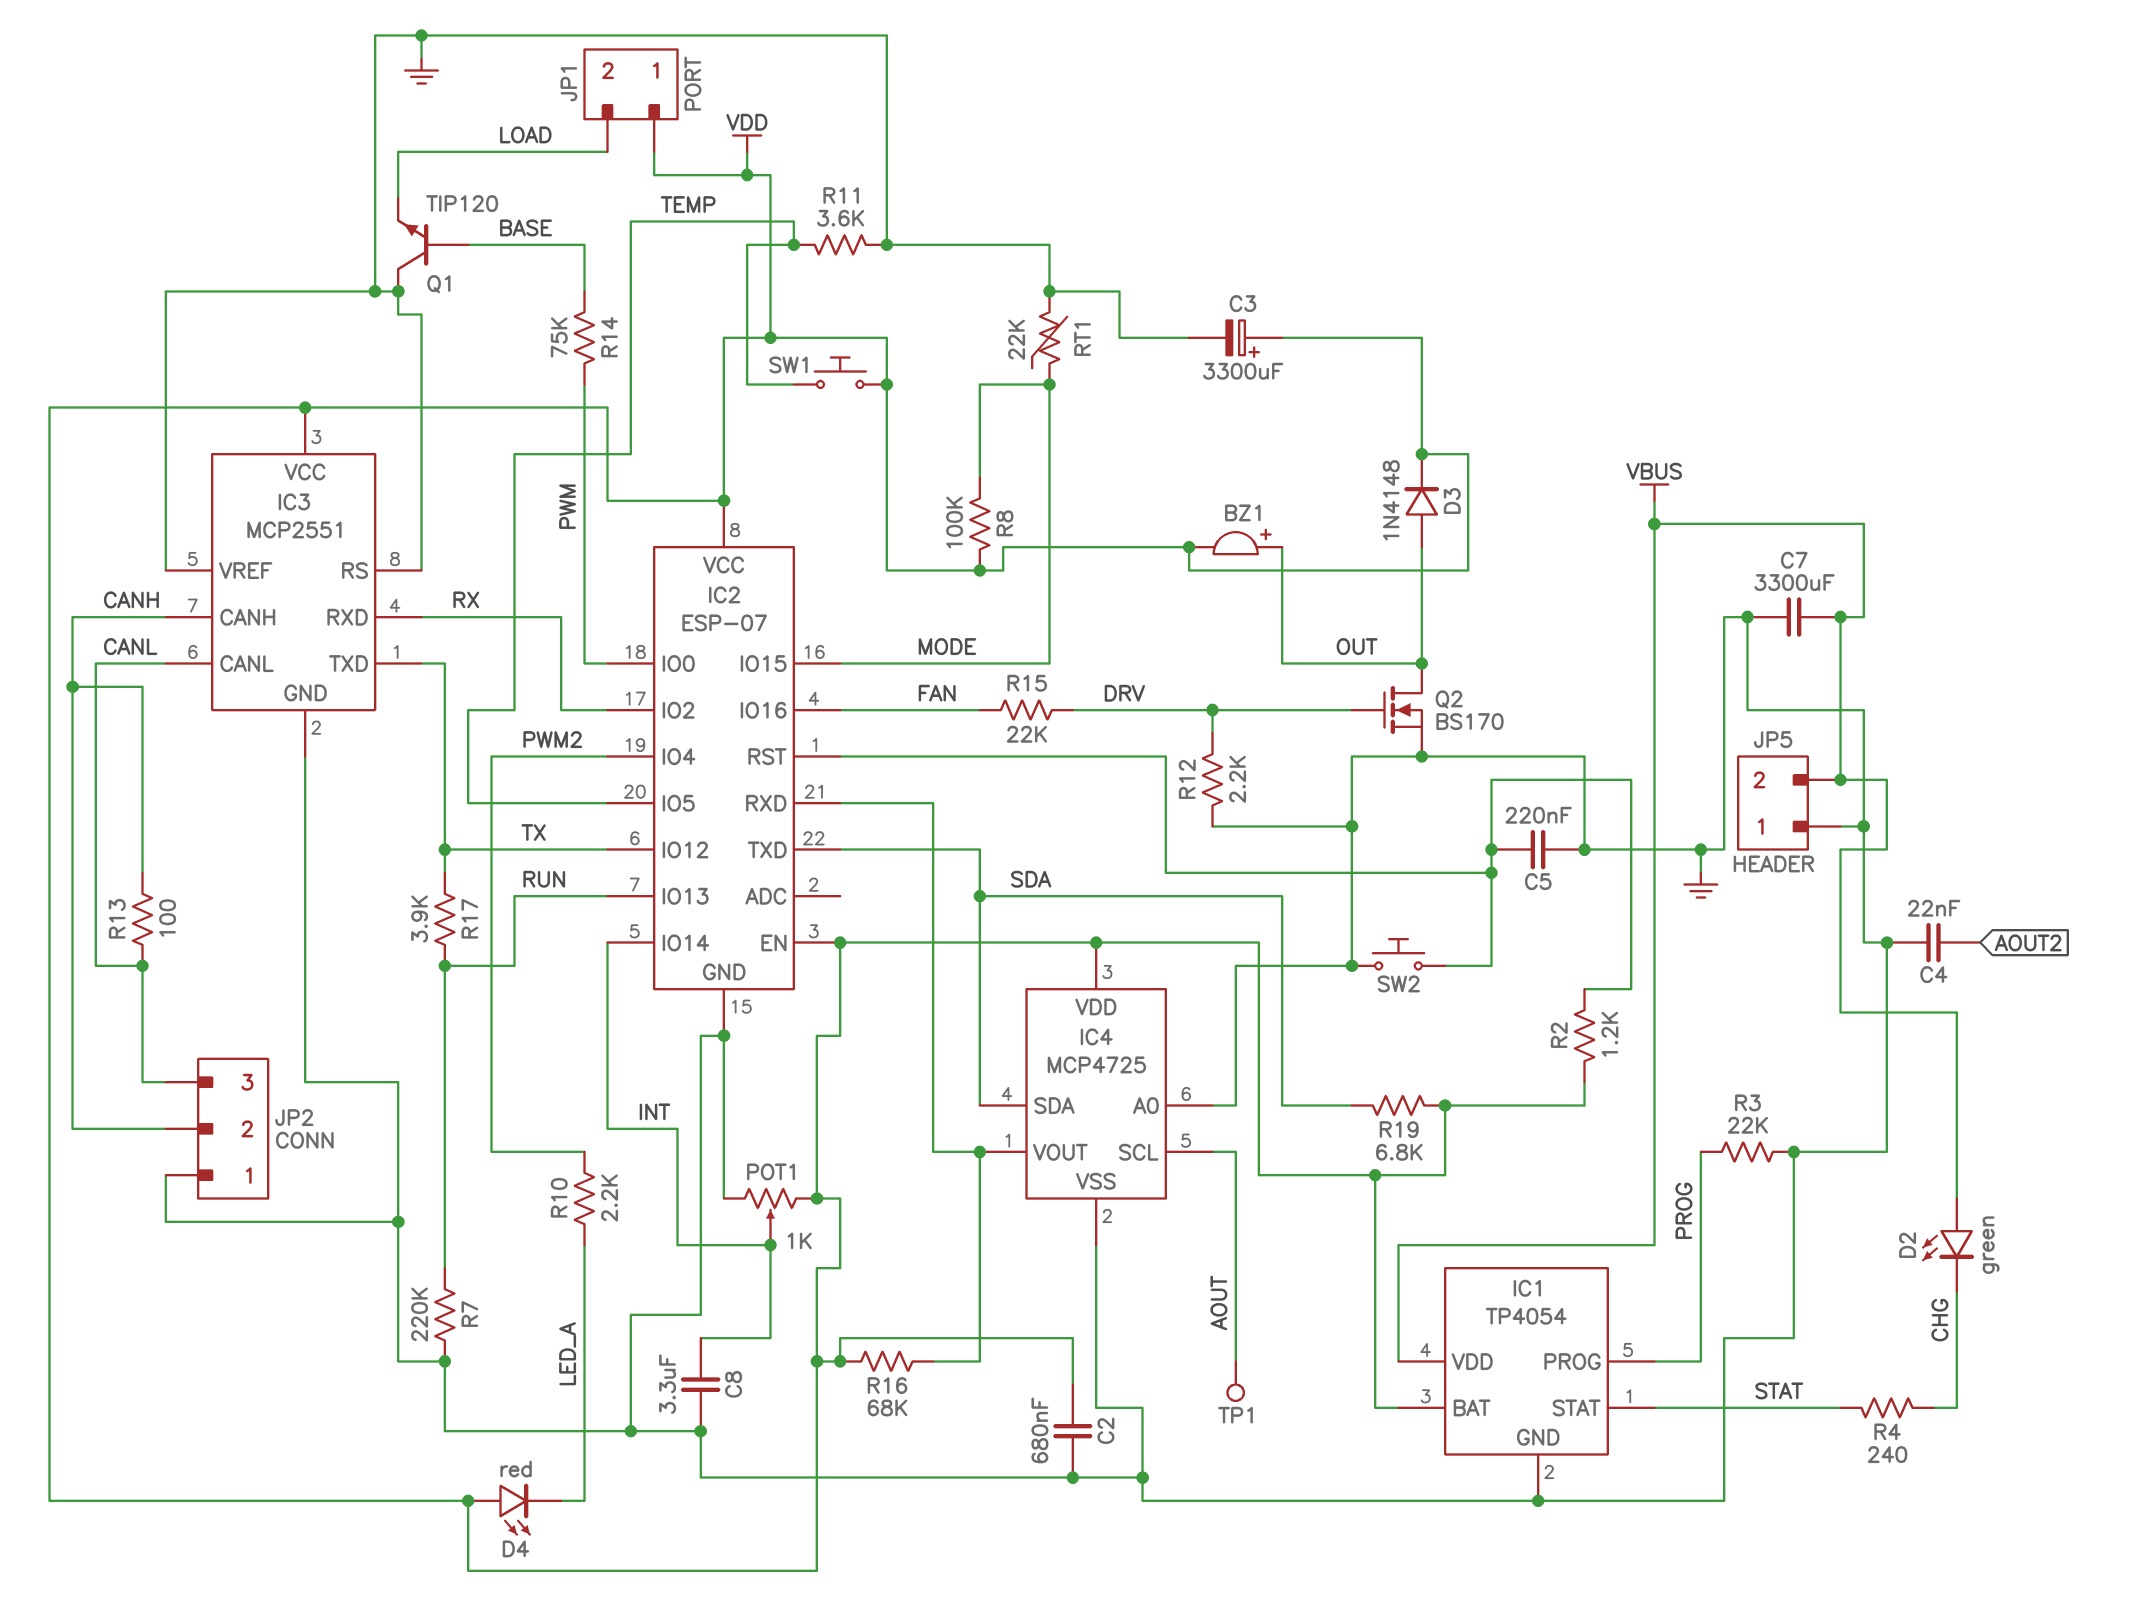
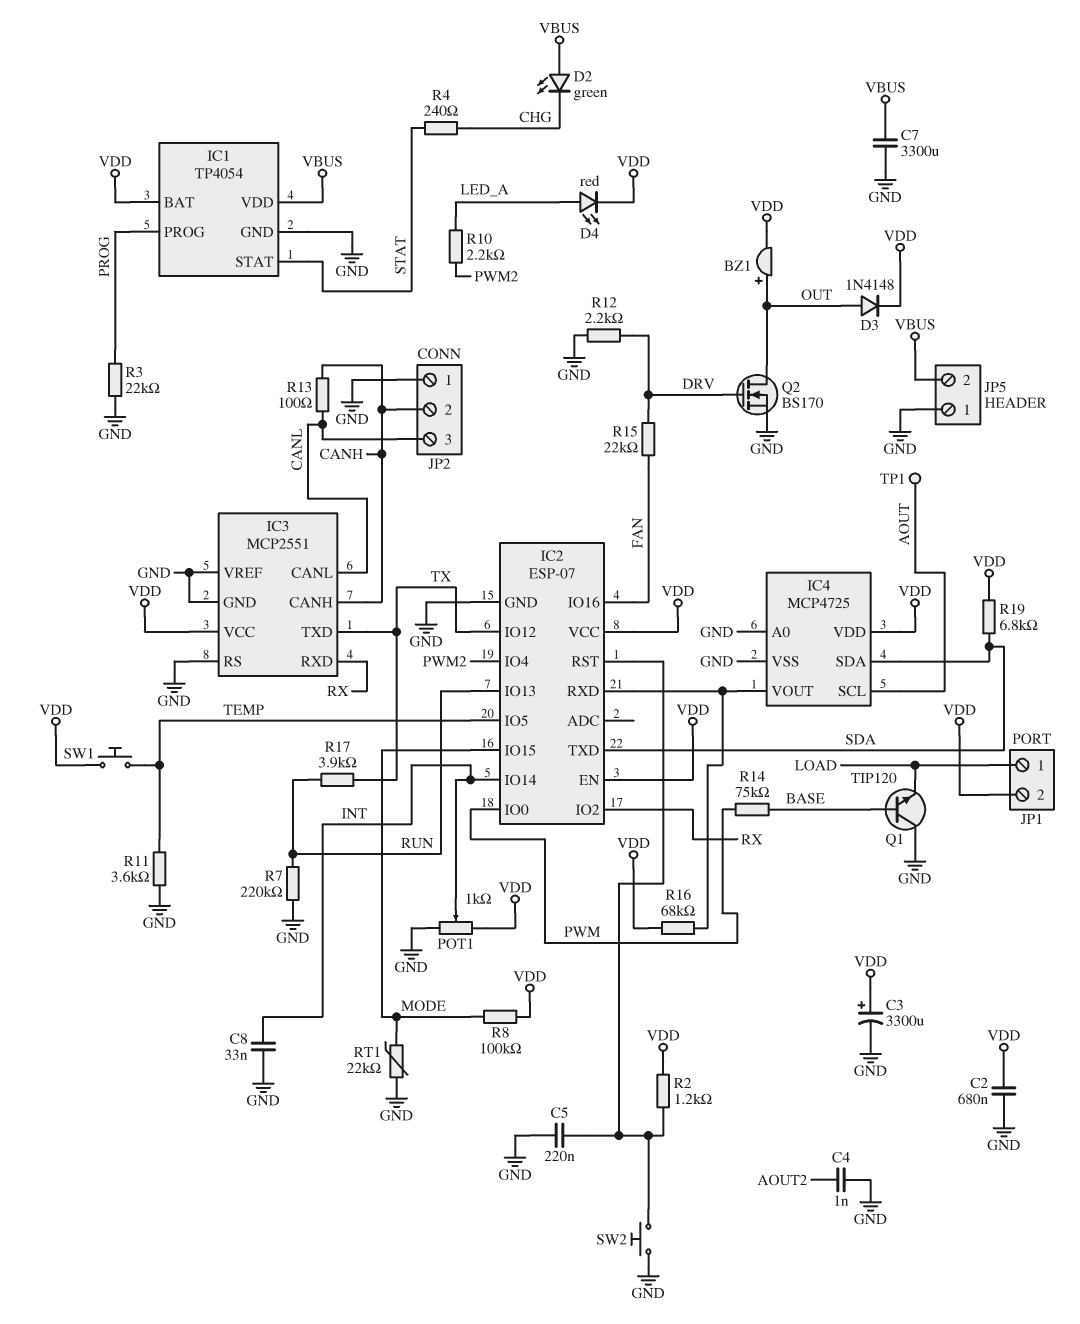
C4: 22nF (AOUT2, GND) -> 1nF (AOUT2, GND)
C8: 3.3uF (GND, INT) -> 33nF (GND, INT)
D4: LED red (A VDD, K LED_A) -> LED red (A LED_A, K VDD)
JP1 pin 1: VDD -> LOAD
JP1 pin 2: LOAD -> VDD

